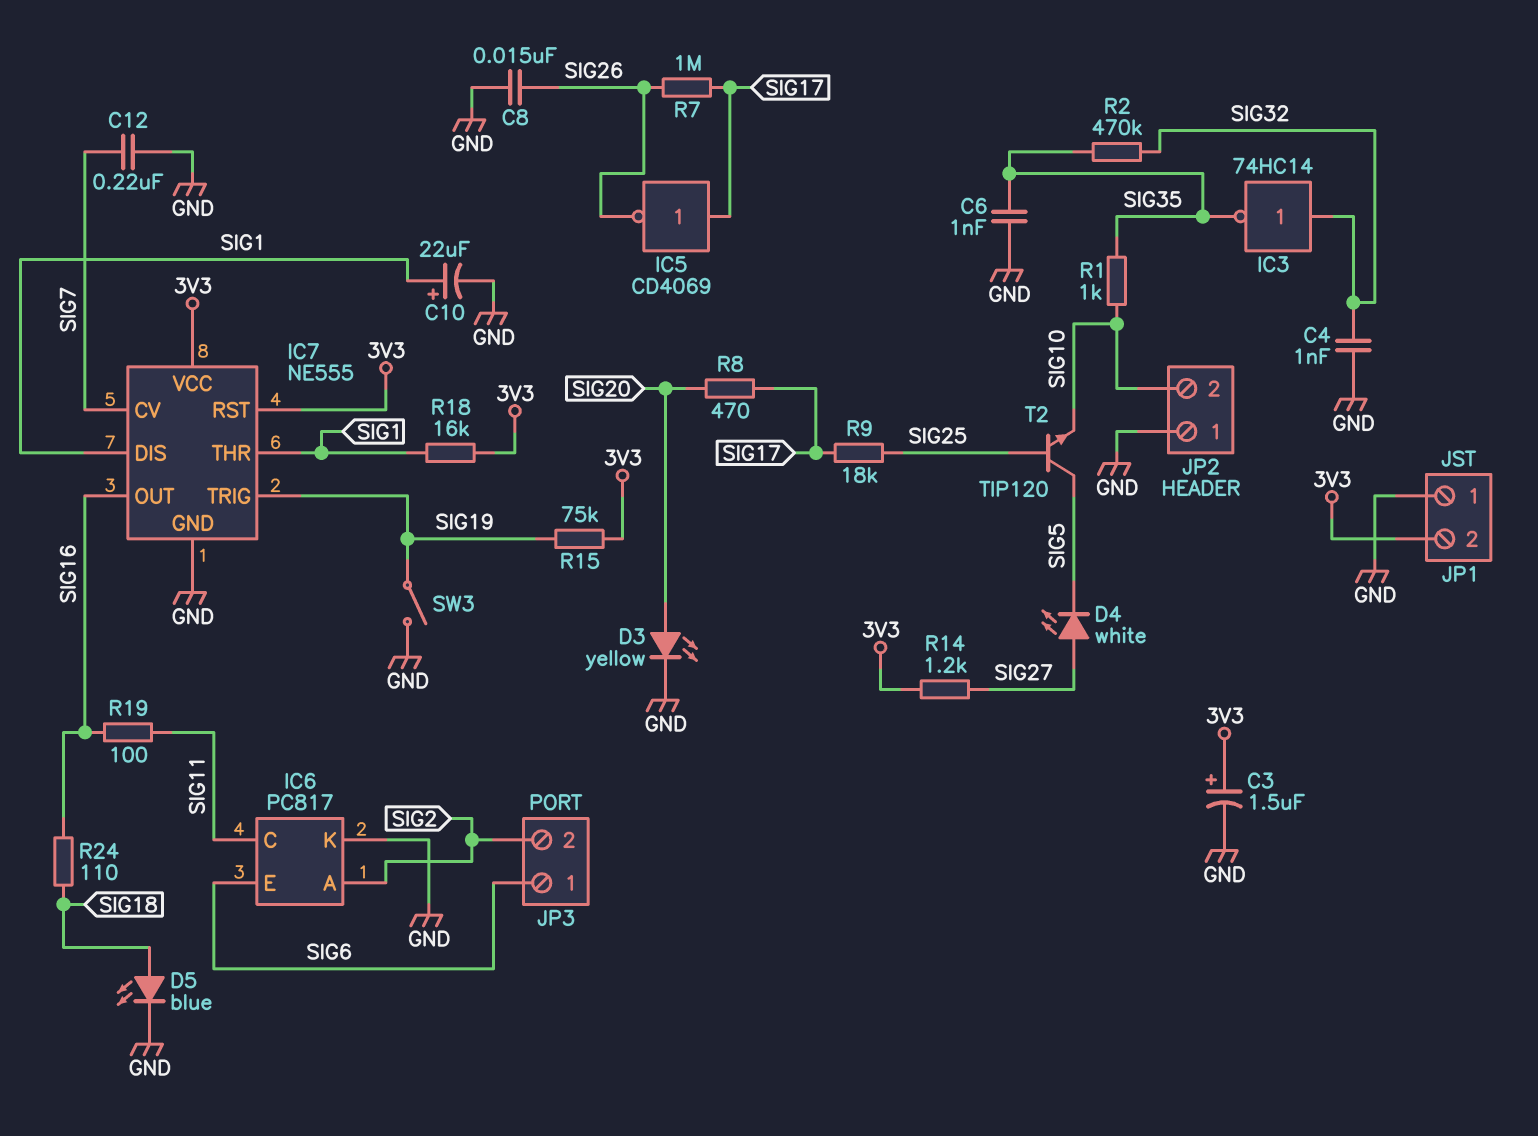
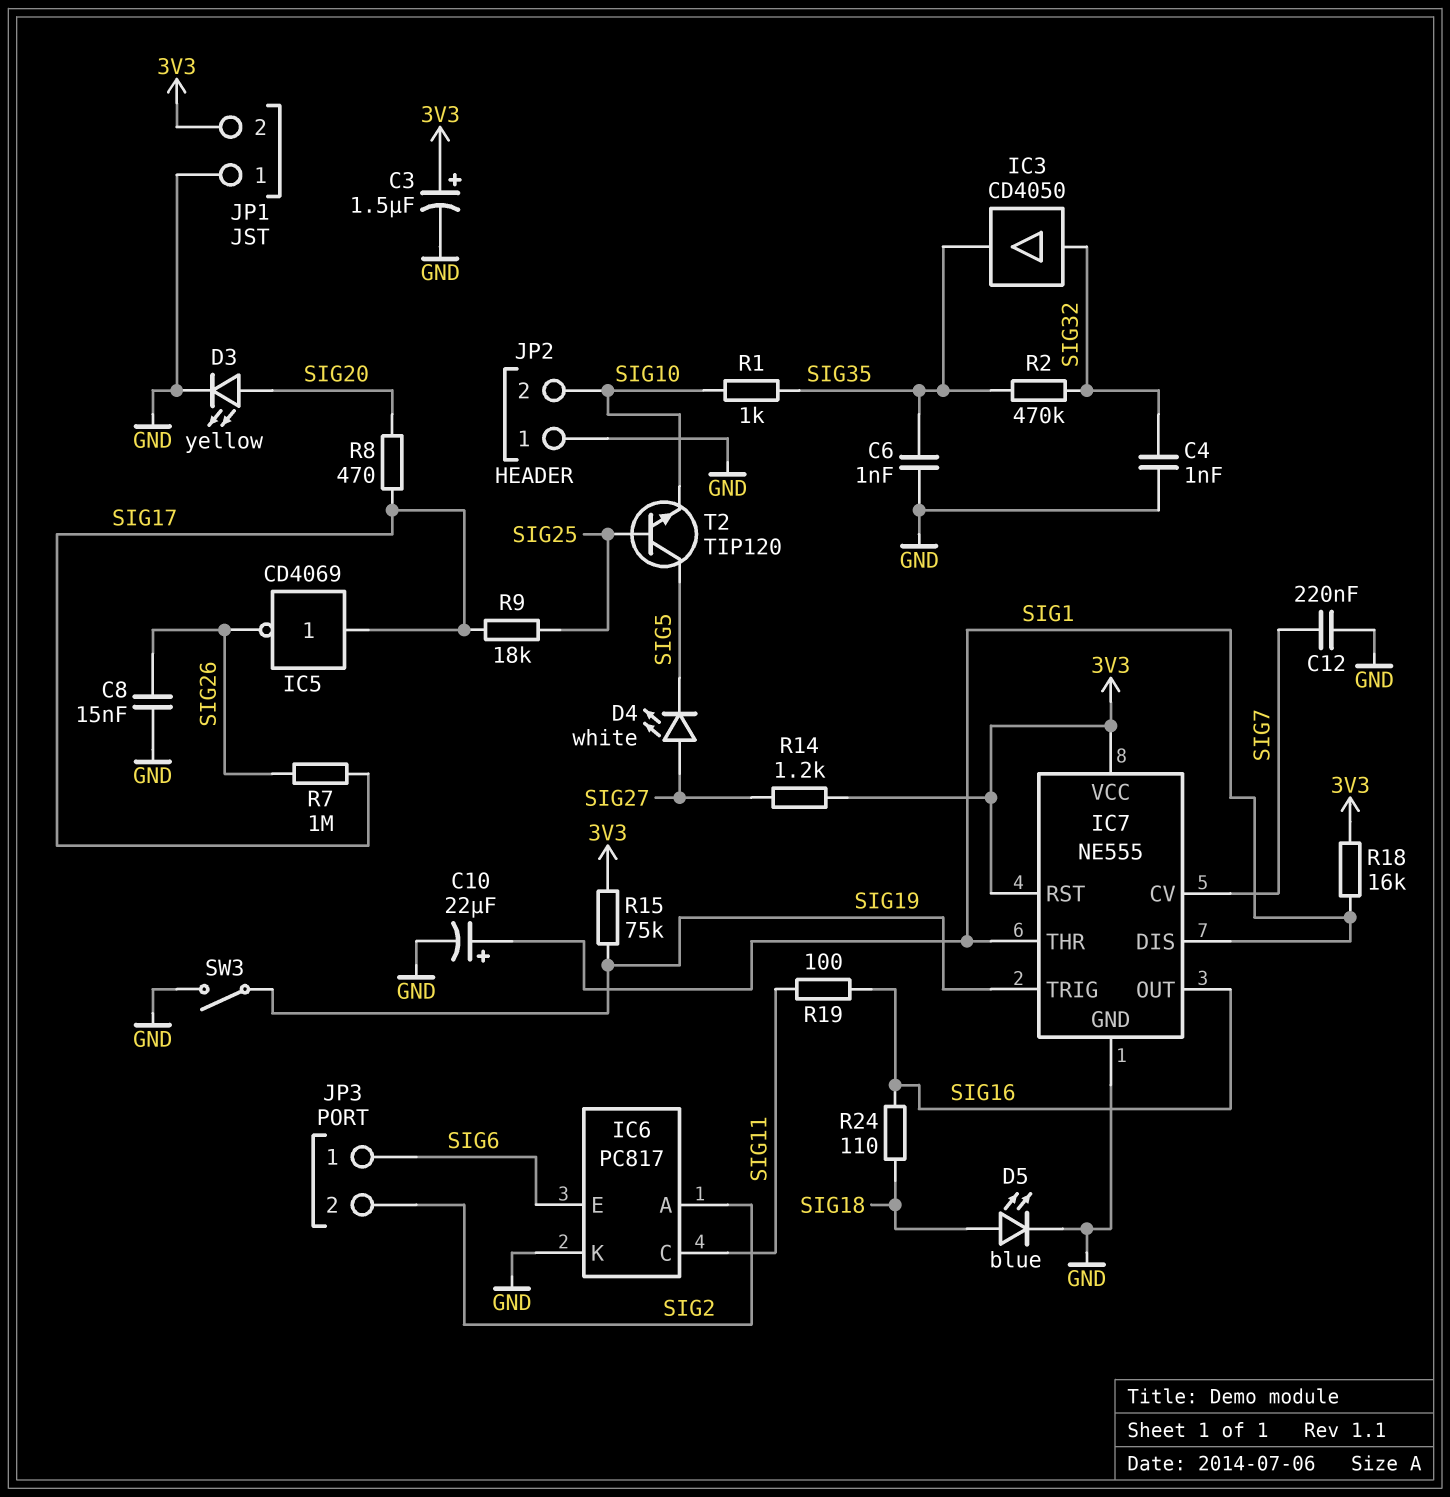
IC3: NOT 74HC14 (in SIG32, out SIG35) -> buffer CD4050 (in SIG32, out SIG35)

